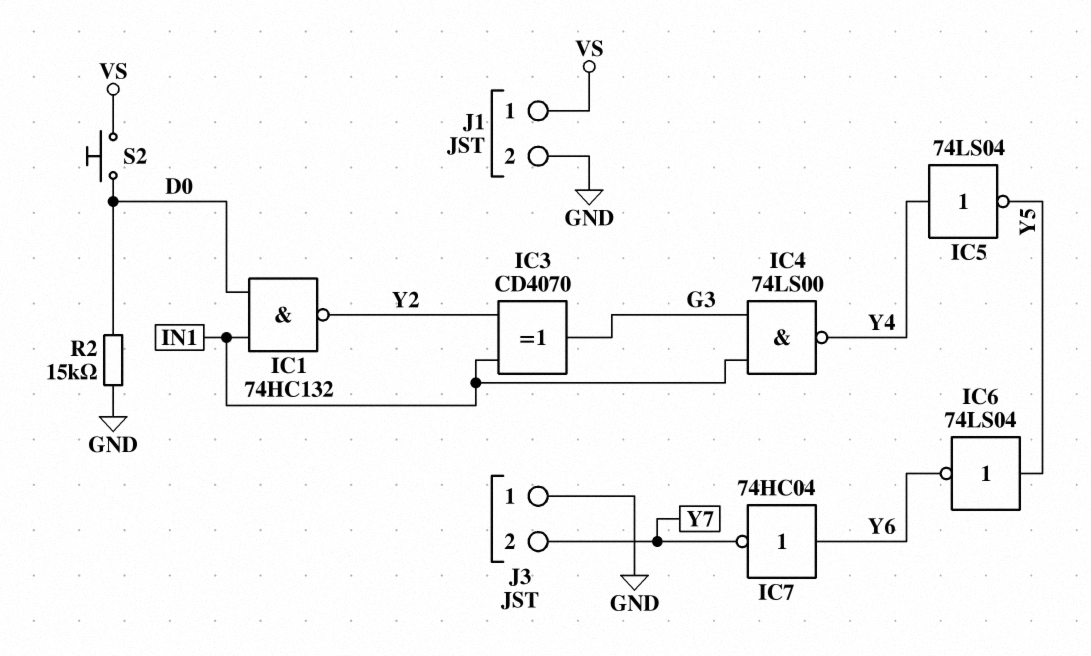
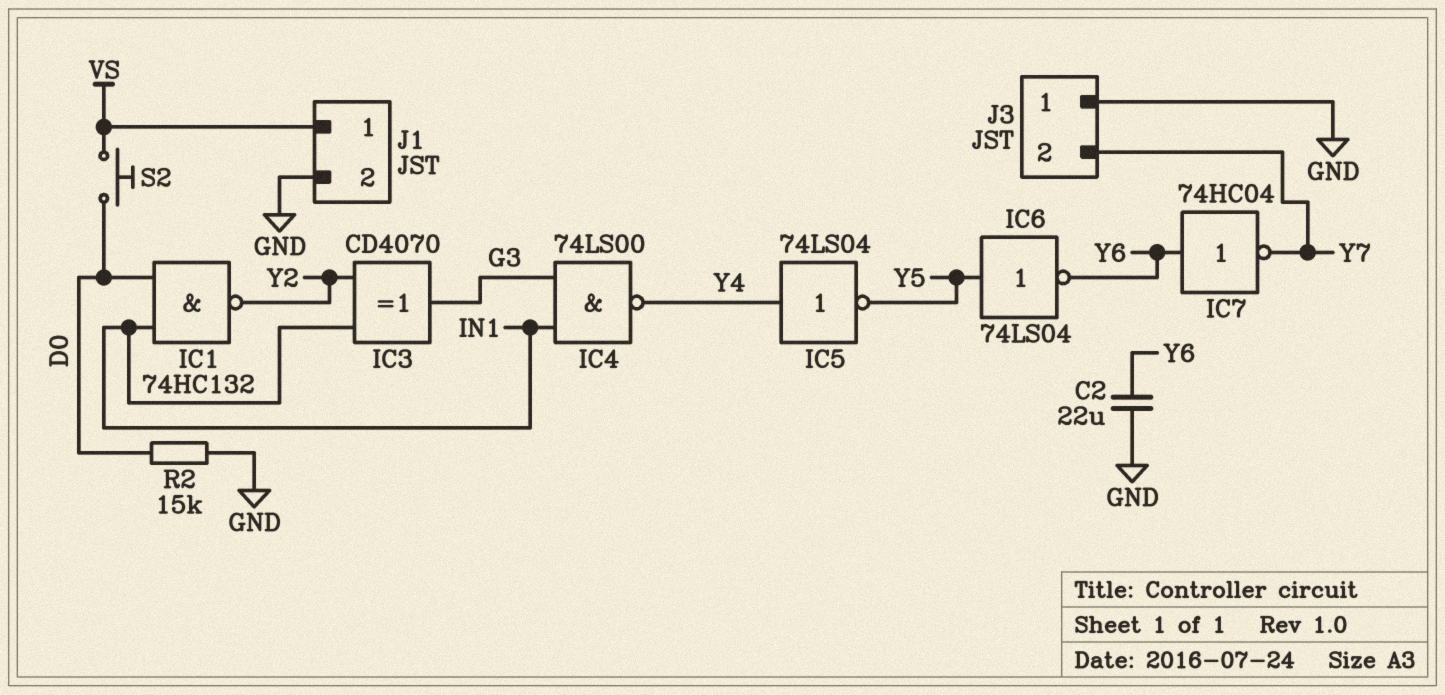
C2: none -> 22uF (GND, Y6)

